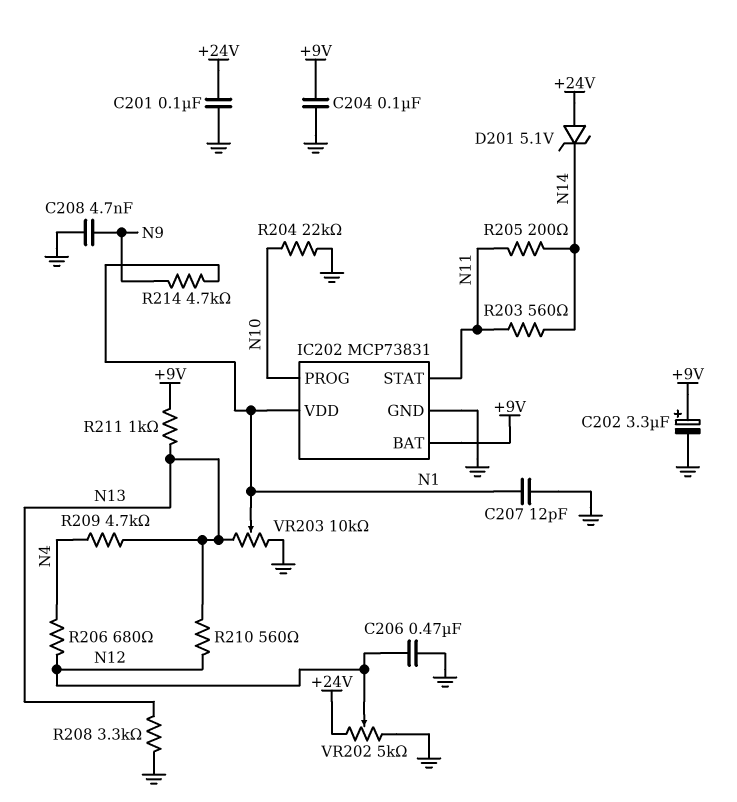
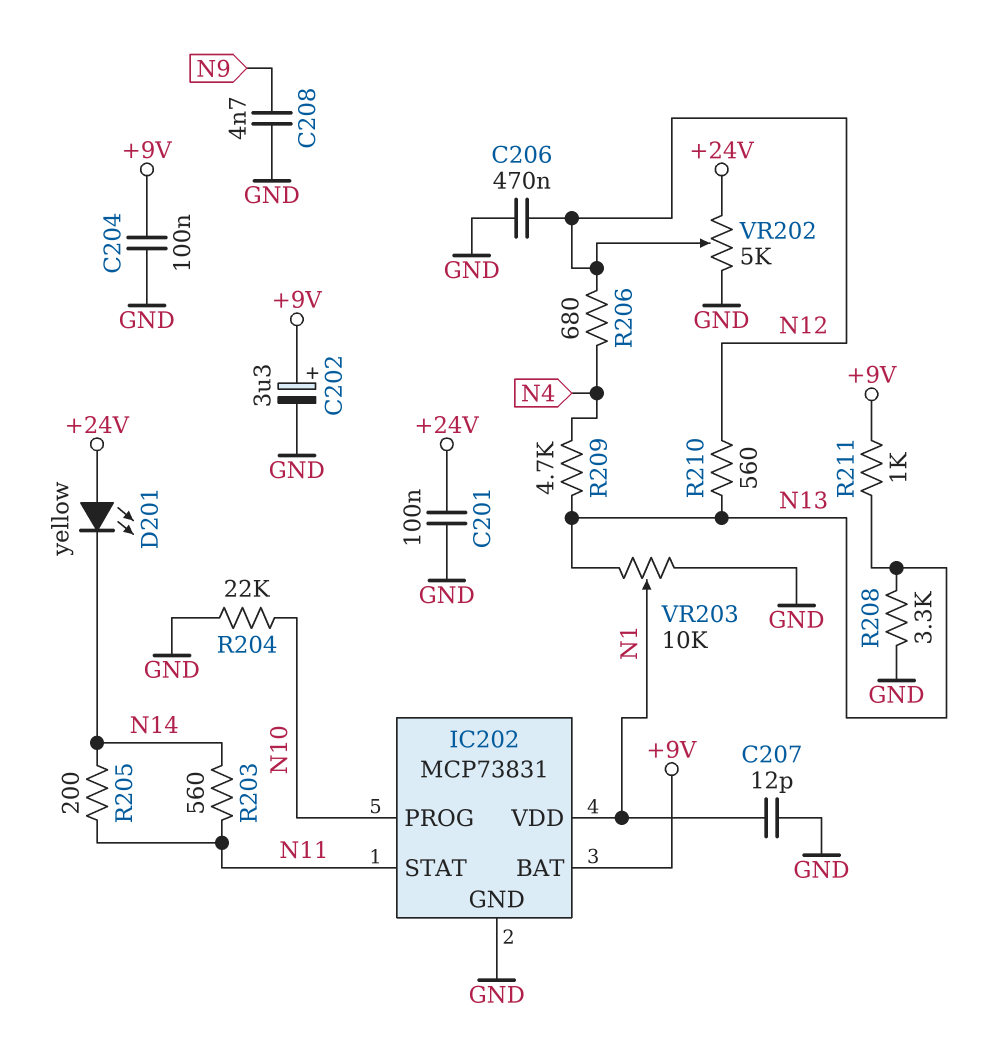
D201: zener 5.1V (A +24V, K N14) -> LED yellow (A +24V, K N14)
R214: 4.7k (N1, N9) -> none

